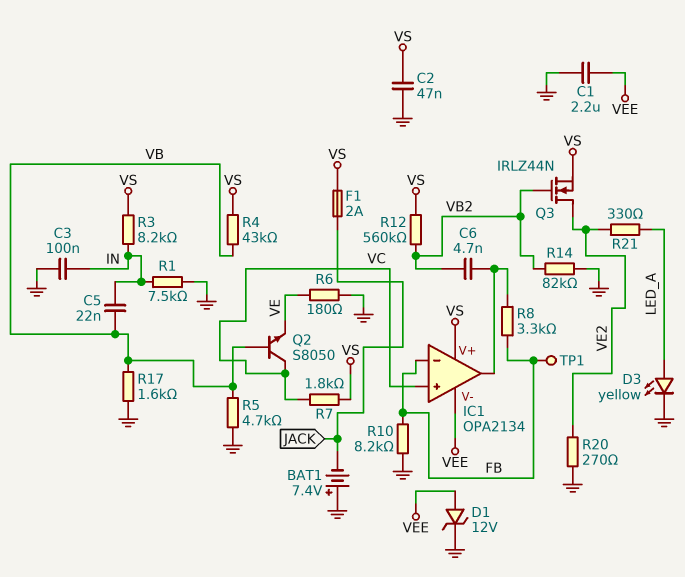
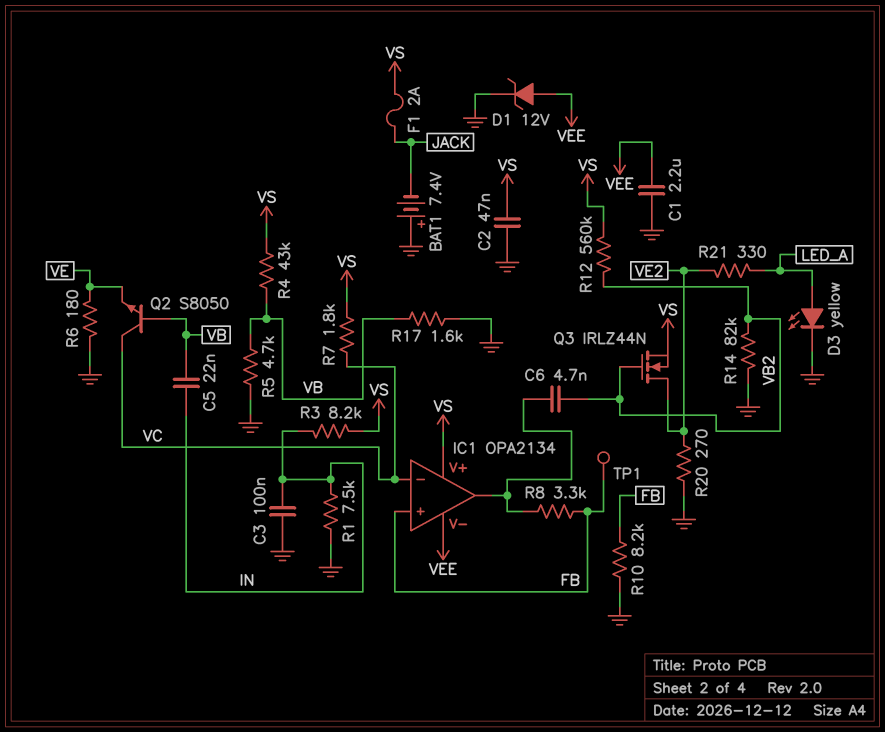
IC1 pin in+: VC -> FB
IC1 pin in-: FB -> VC

